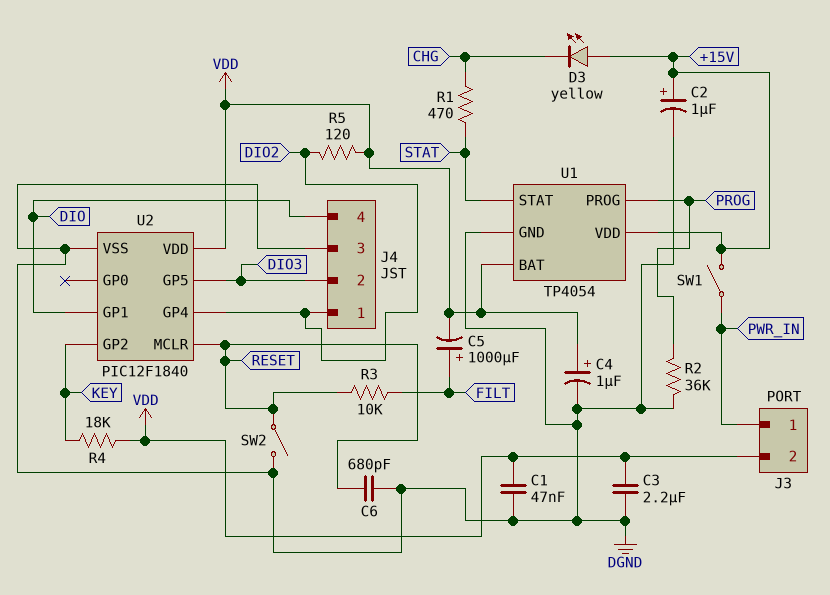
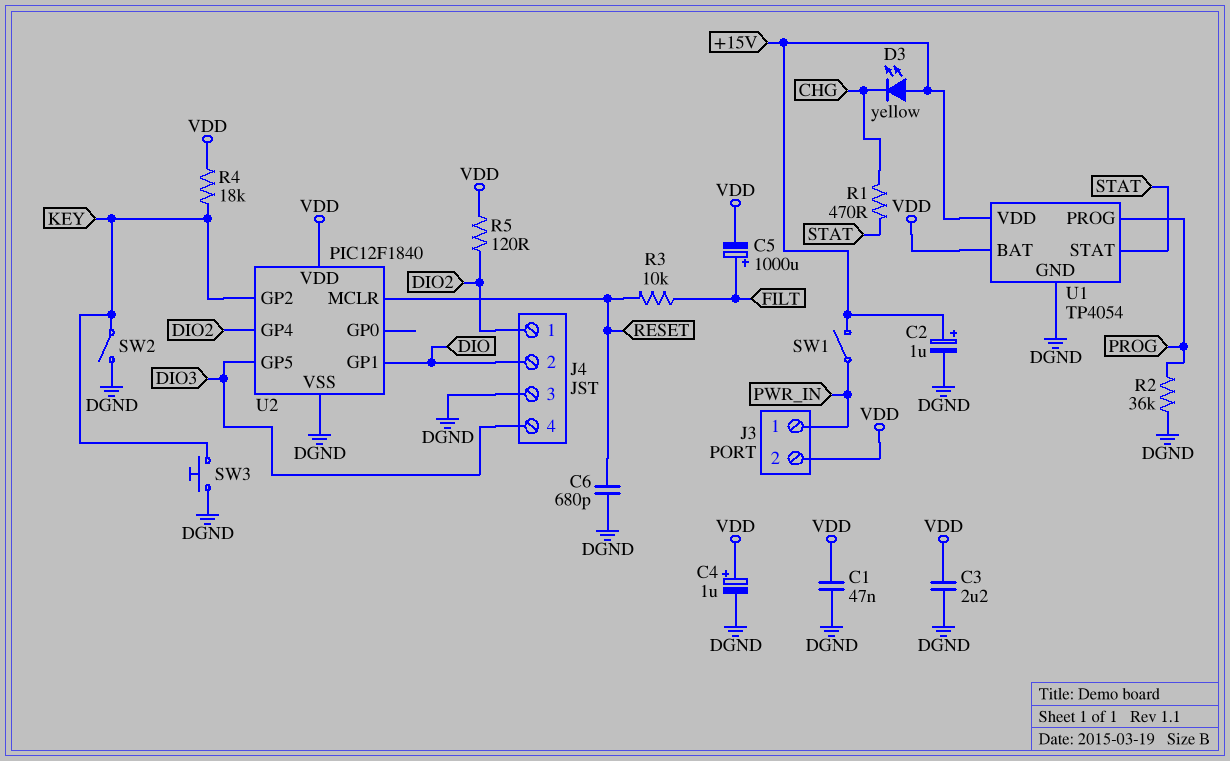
J4 pin 2: DIO3 -> DIO
J4 pin 4: DIO -> DIO3
SW2: switch (DGND, RESET) -> switch (DGND, KEY)
SW3: none -> button (DGND, KEY)

